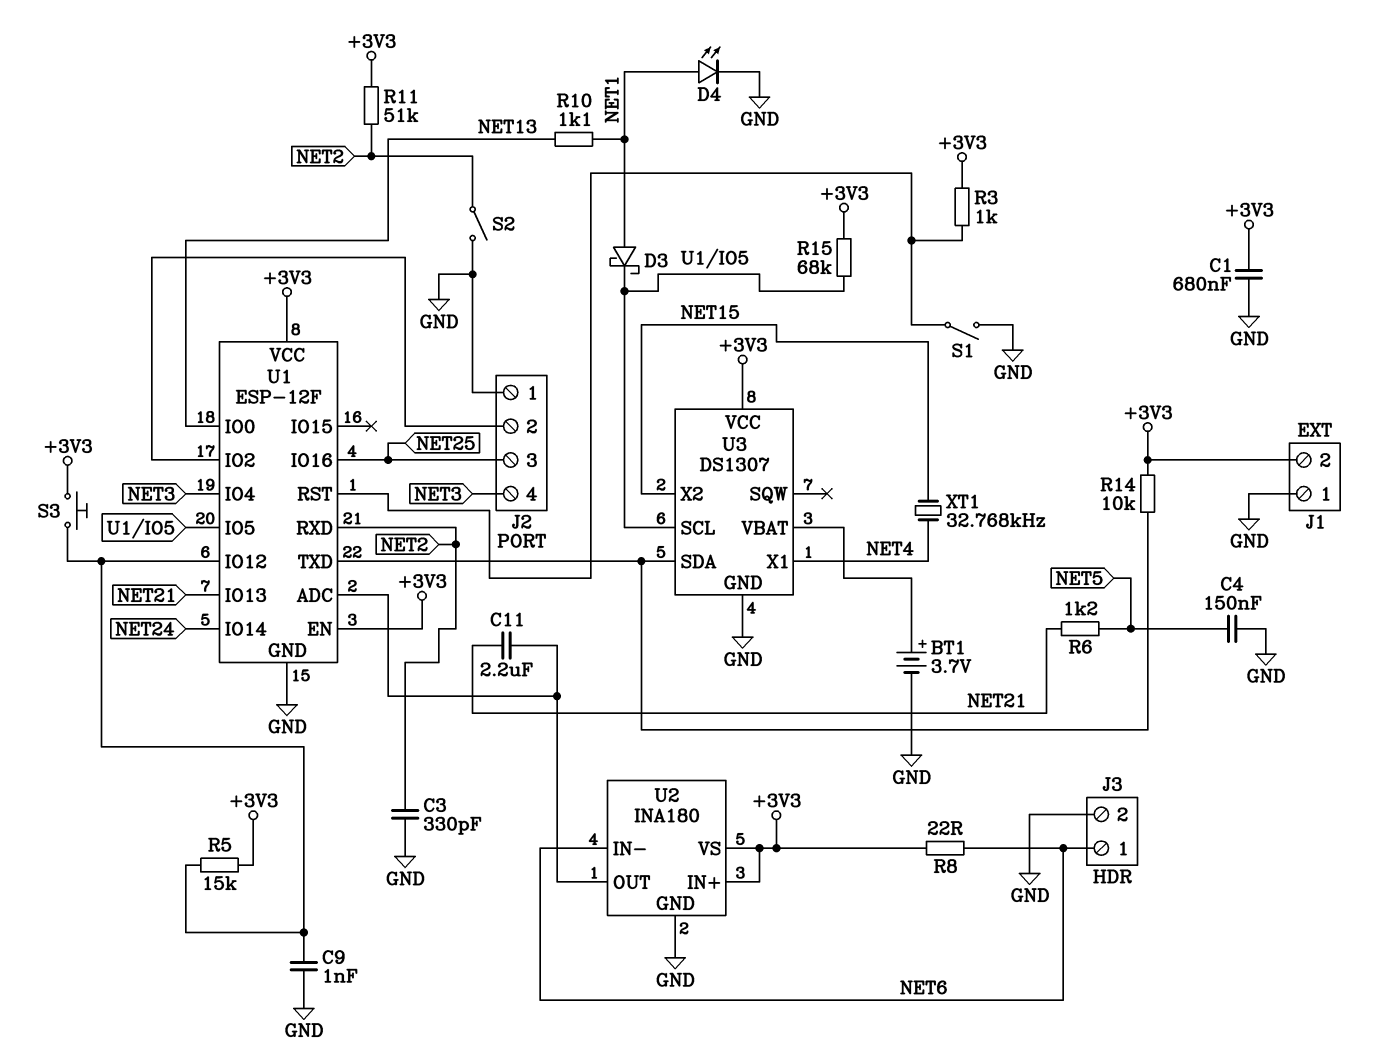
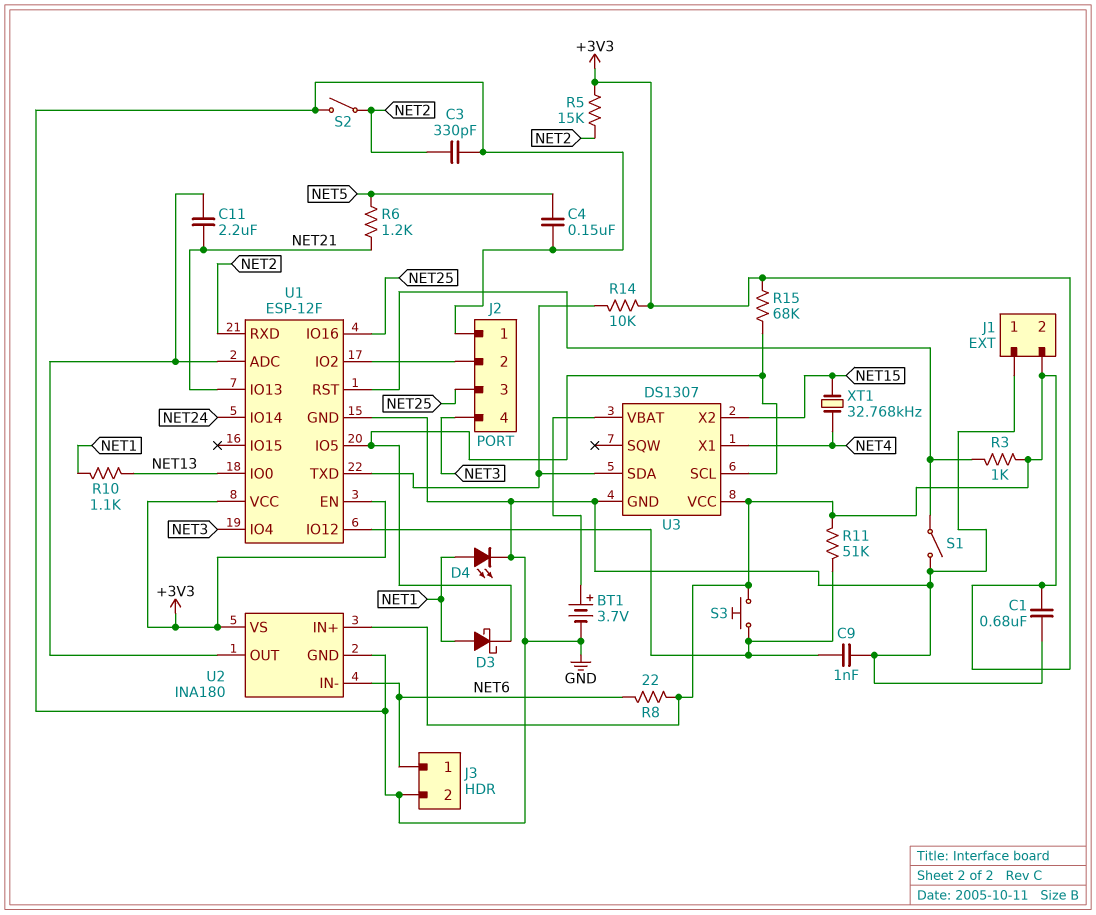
R5: 15k (+3V3, U1/IO12) -> 15k (+3V3, NET2)
R11: 51k (+3V3, NET2) -> 51k (+3V3, U1/IO12)

